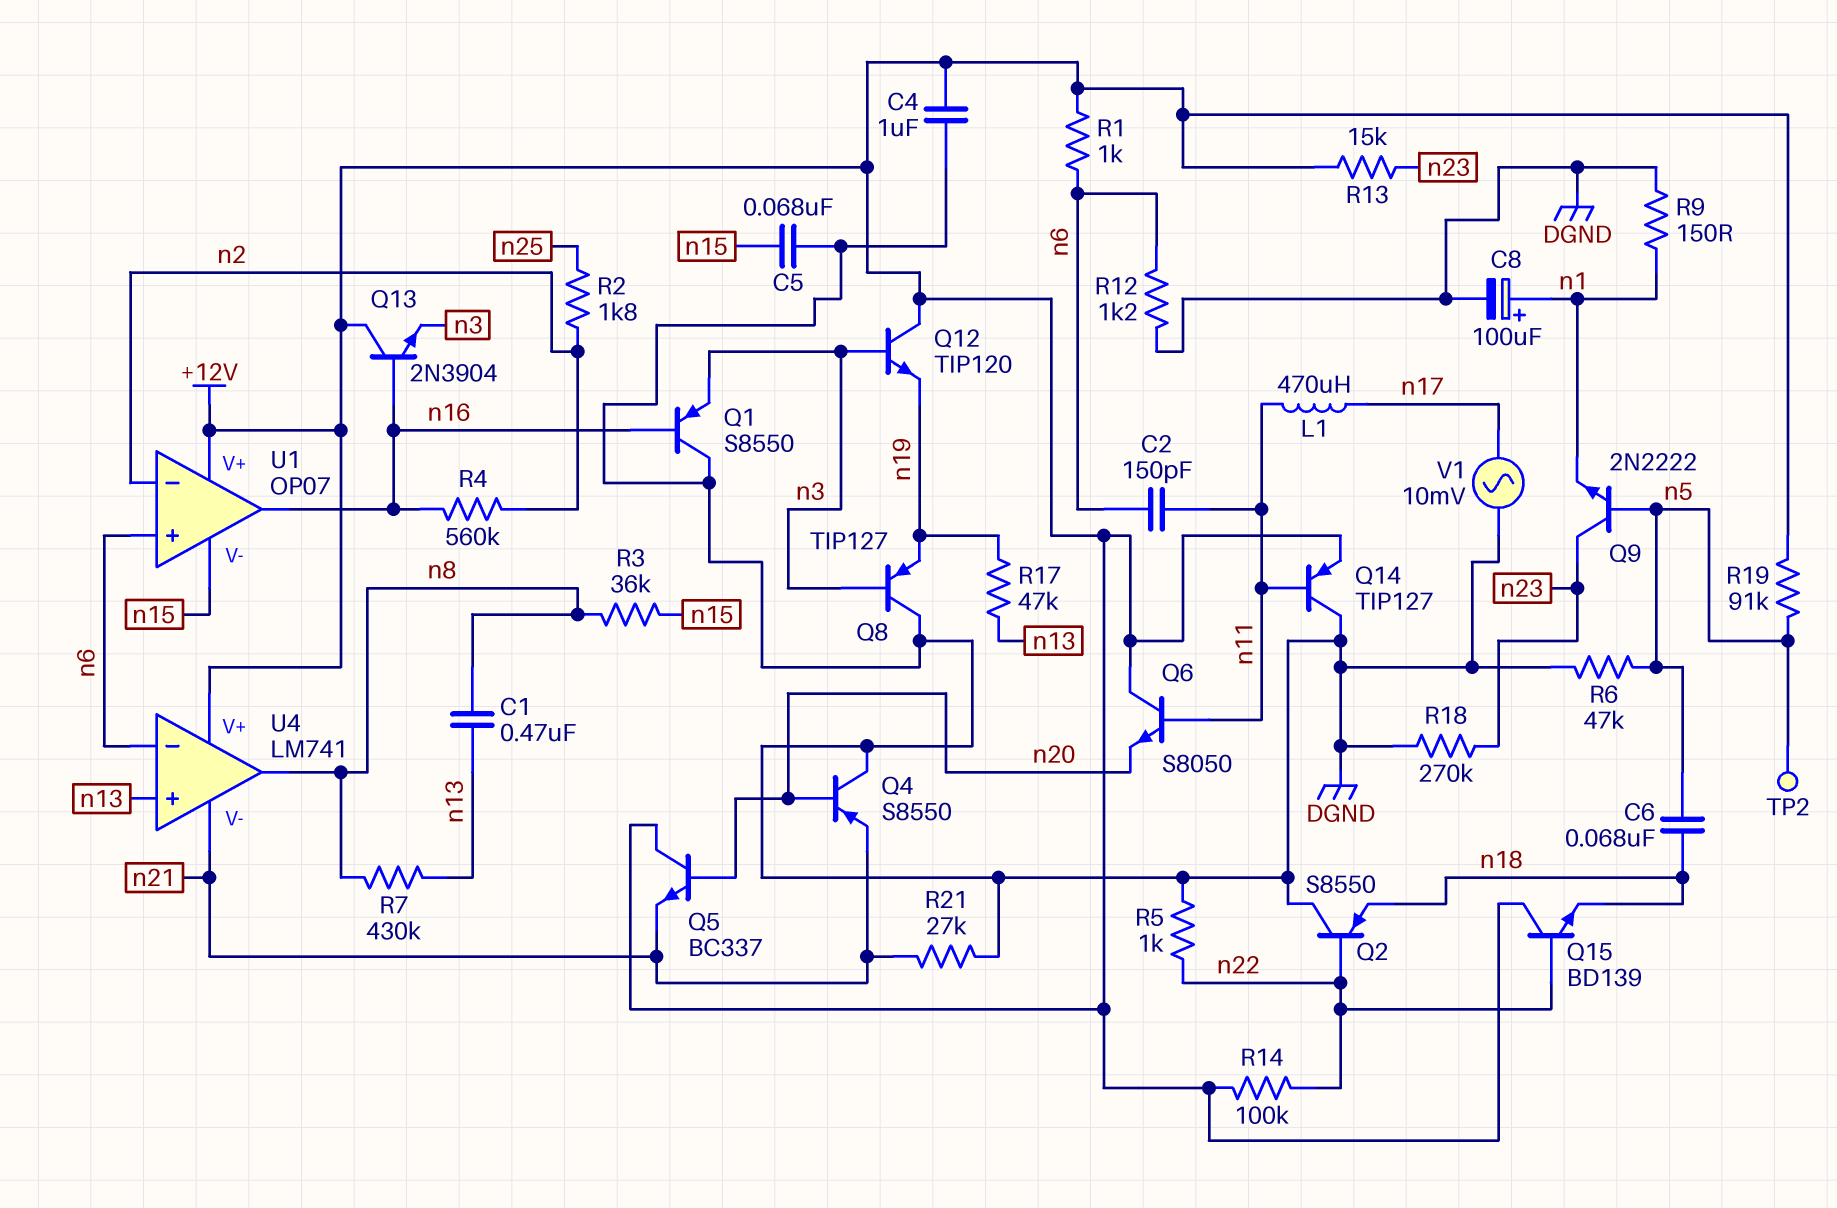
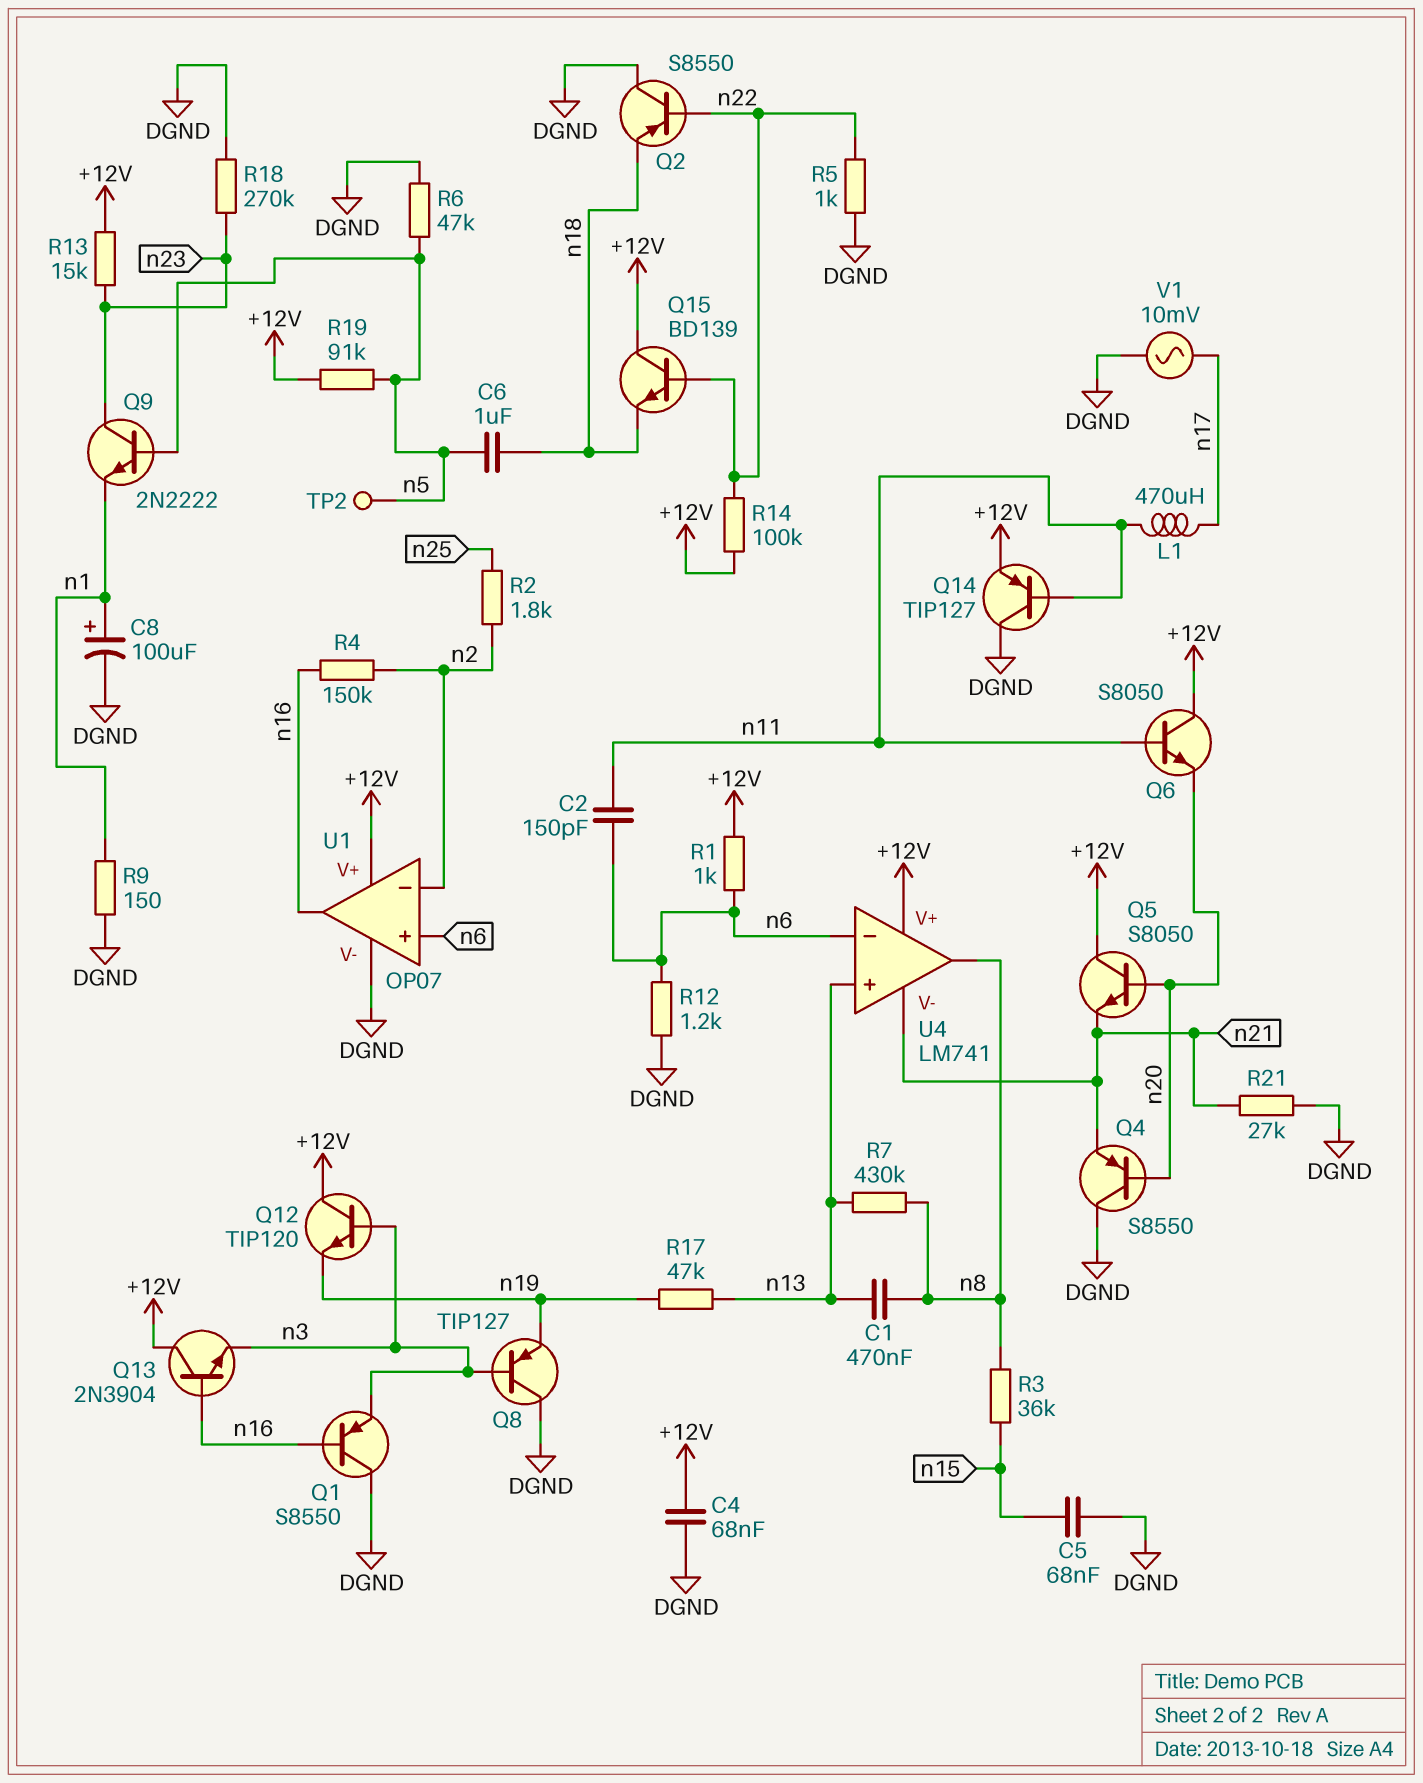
C4: 1uF (+12V, DGND) -> 68nF (+12V, DGND)
C6: 68nF (n5, n18) -> 1uF (n5, n18)
Q5: NPN BC337 (B n20, C +12V, E n21) -> NPN S8050 (B n20, C +12V, E n21)
R4: 560k (n2, n16) -> 150k (n2, n16)
U1 pin V-: n15 -> DGND

